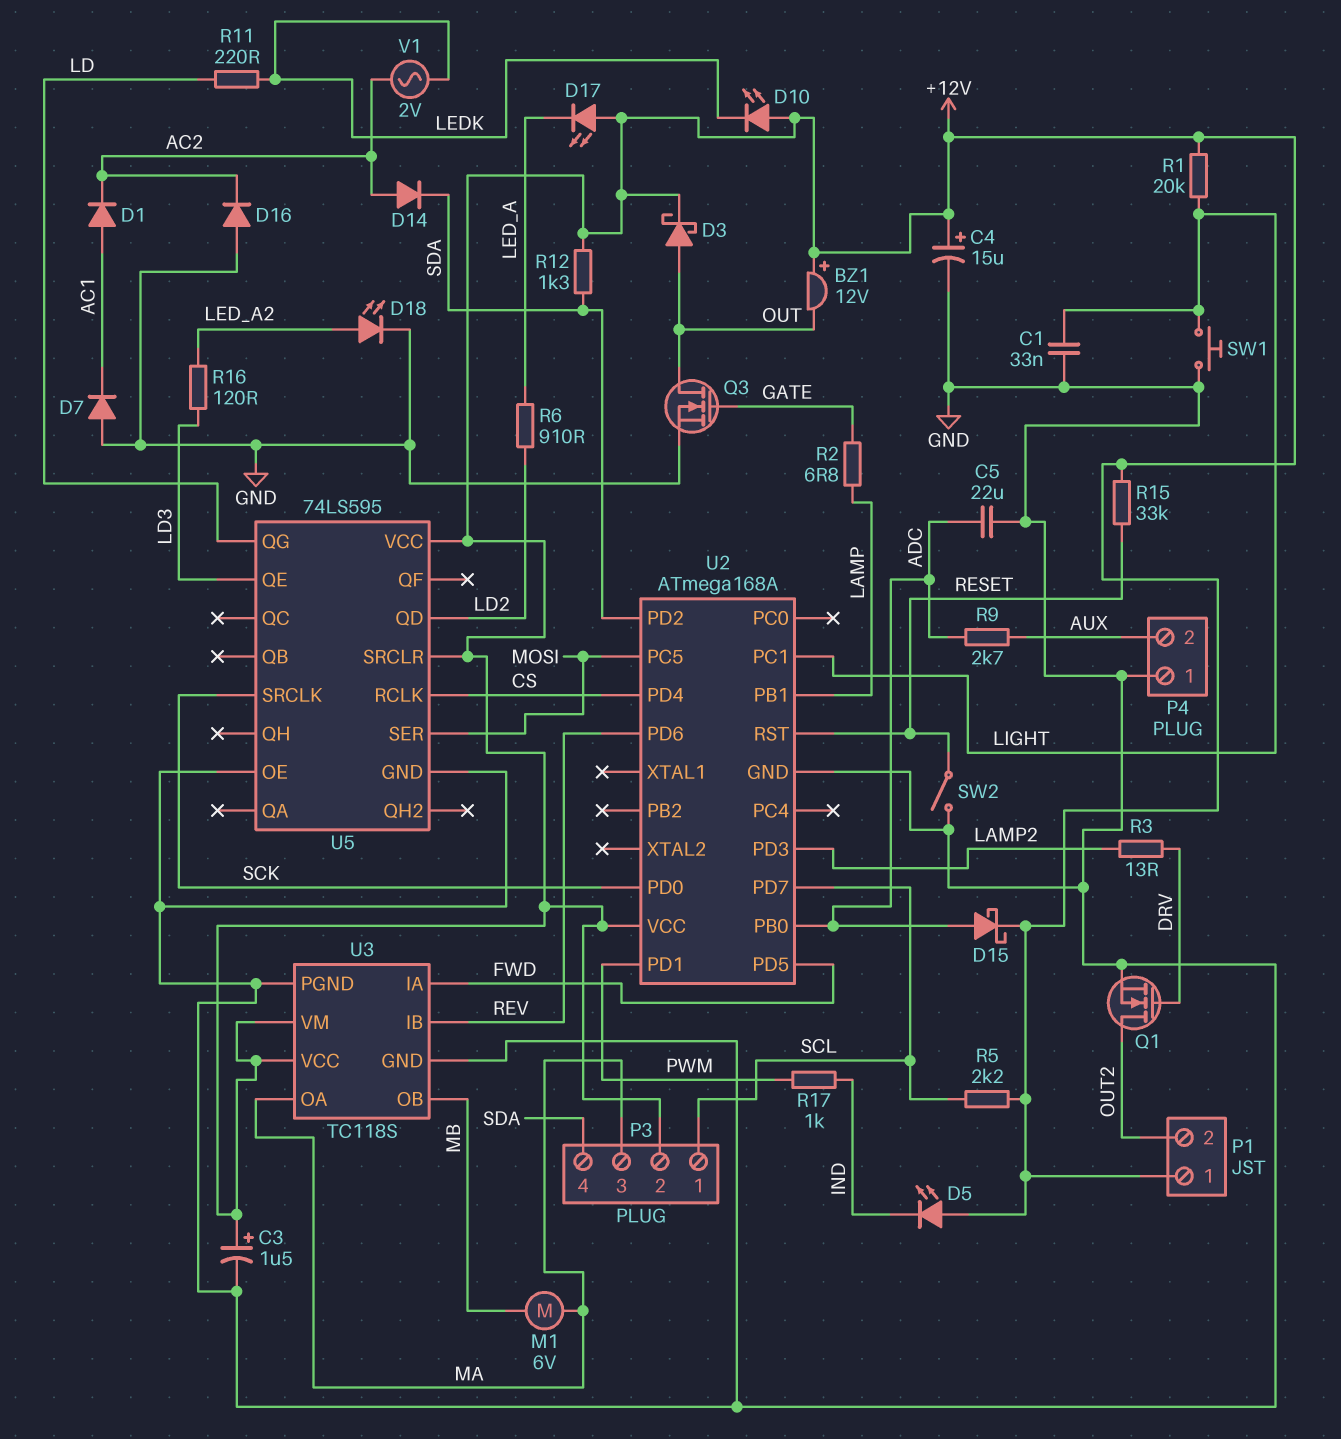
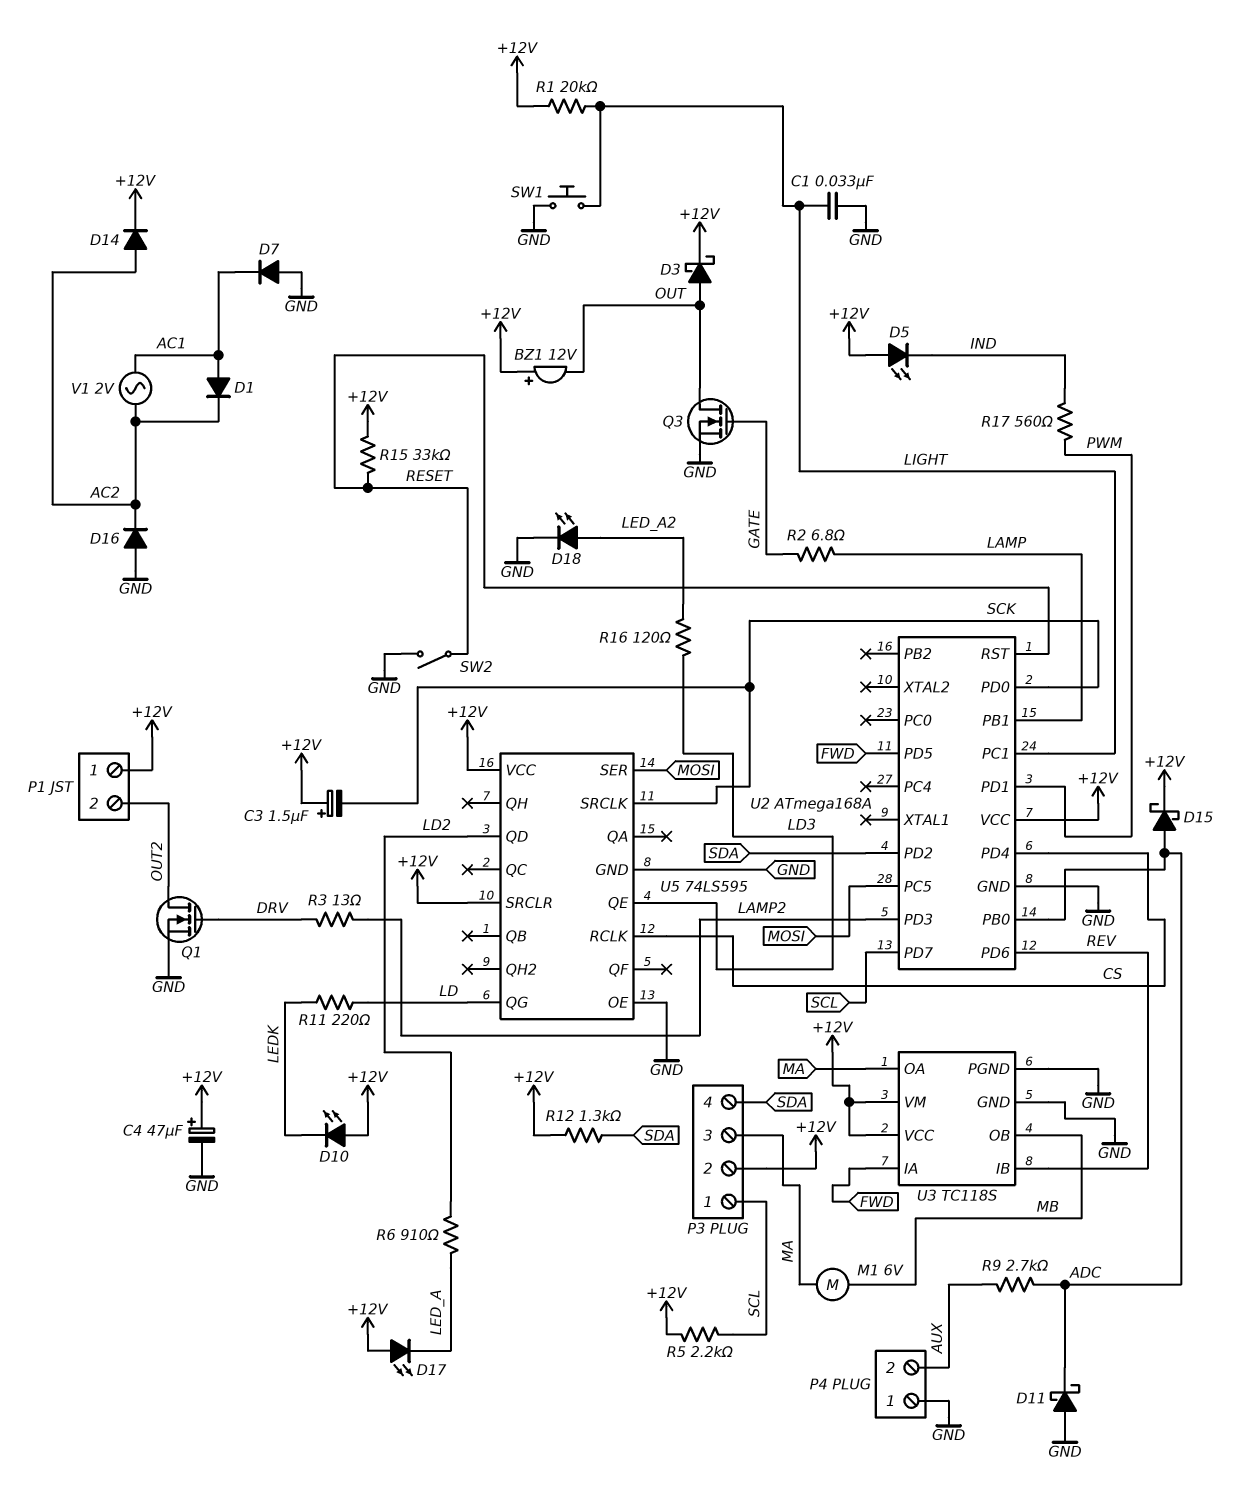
C3: 1.5uF (plus +12V, minus GND) -> 1.5uF (plus +12V, minus SCK)
C4: 15uF (plus +12V, minus GND) -> 47uF (plus +12V, minus GND)
C5: 22uF (ADC, GND) -> none
D11: none -> schottky (A GND, K ADC)
D14: diode (A AC2, K SDA) -> diode (A AC2, K +12V)
R17: 1k (IND, PWM) -> 560 (IND, PWM)
V1: AC 2V (AC2, LEDK) -> AC 2V (AC1, AC2)

